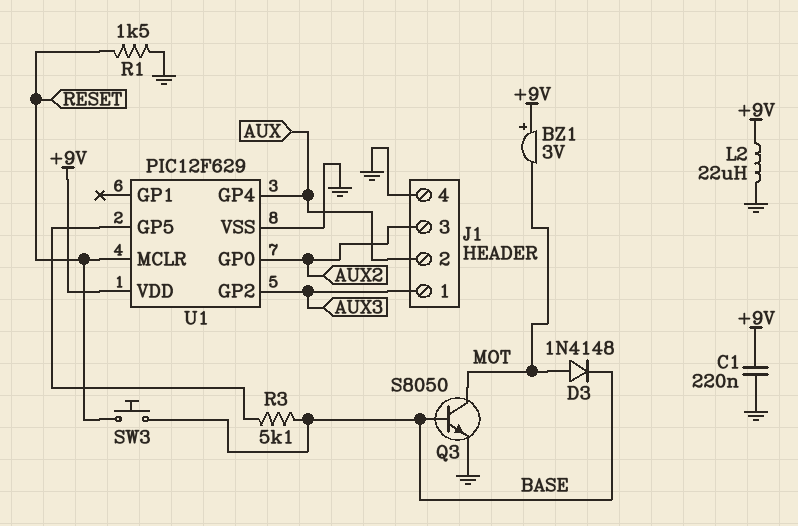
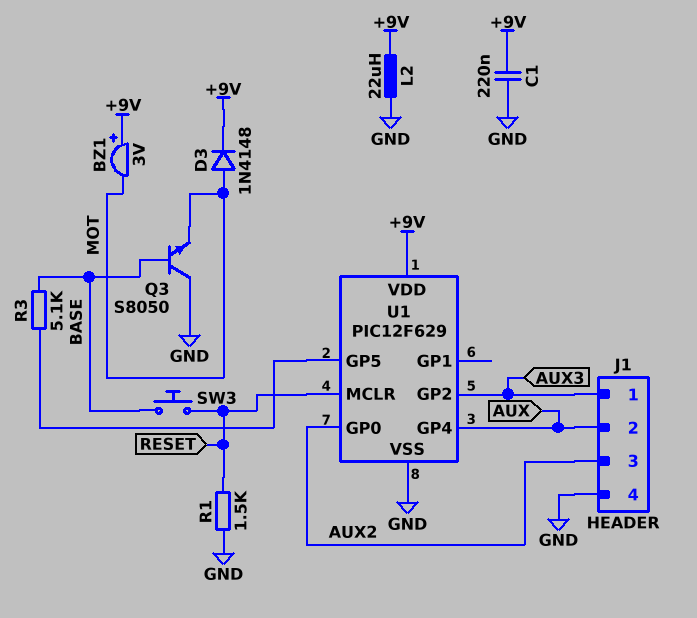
D3: diode 1N4148 (A MOT, K BASE) -> diode 1N4148 (A MOT, K +9V)
Q3: NPN S8050 (B BASE, C MOT, E GND) -> NPN S8050 (B BASE, C GND, E MOT)

